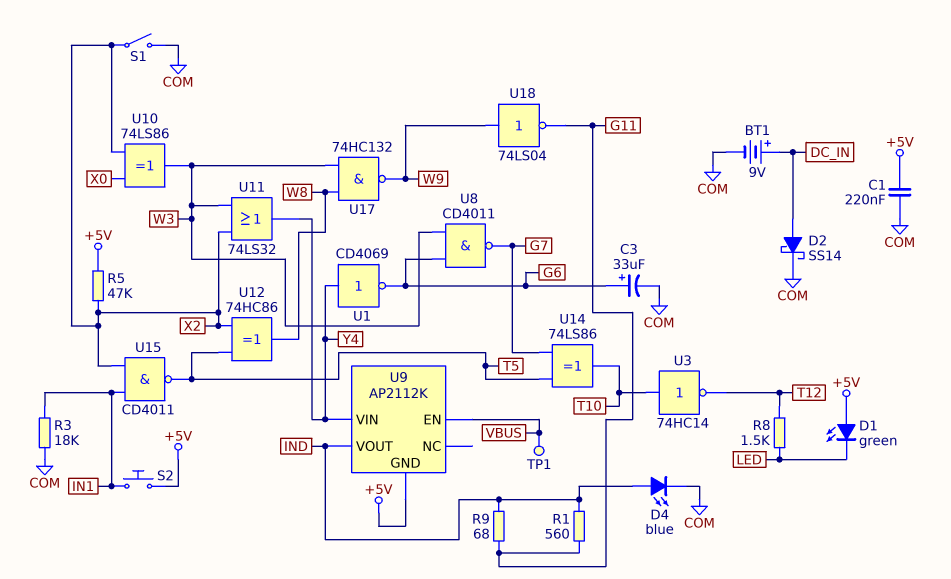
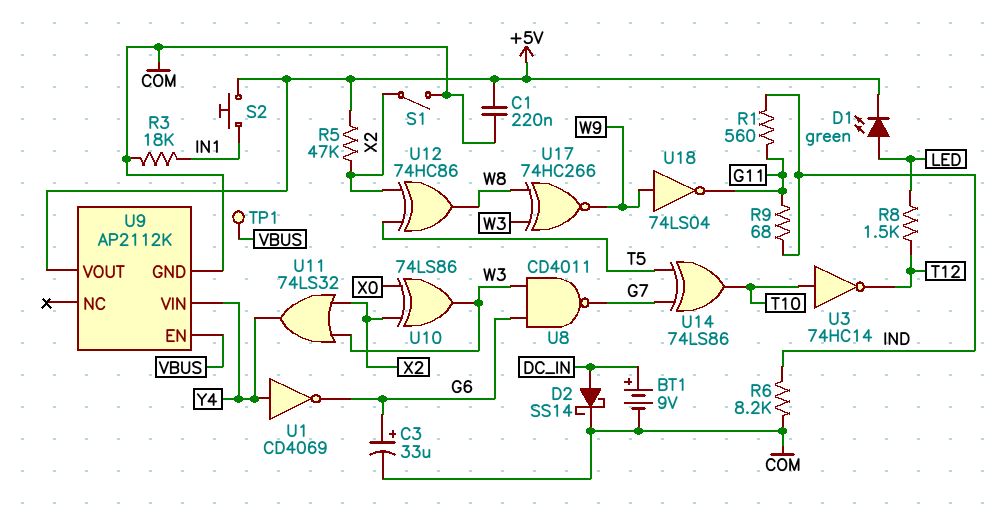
D1: LED green (A +5V, K LED) -> LED green (A LED, K +5V)
D4: LED blue (A IND, K COM) -> none
R6: none -> 8.2k (COM, IND)
U9 pin GND: +5V -> COM
U9 pin VOUT: IND -> +5V
U15: NAND CD4011 (in IN1, in X2, out T5) -> none
U17: NAND 74HC132 (in W3, in W8, out W9) -> XNOR 74HC266 (in W3, in W8, out W9)

